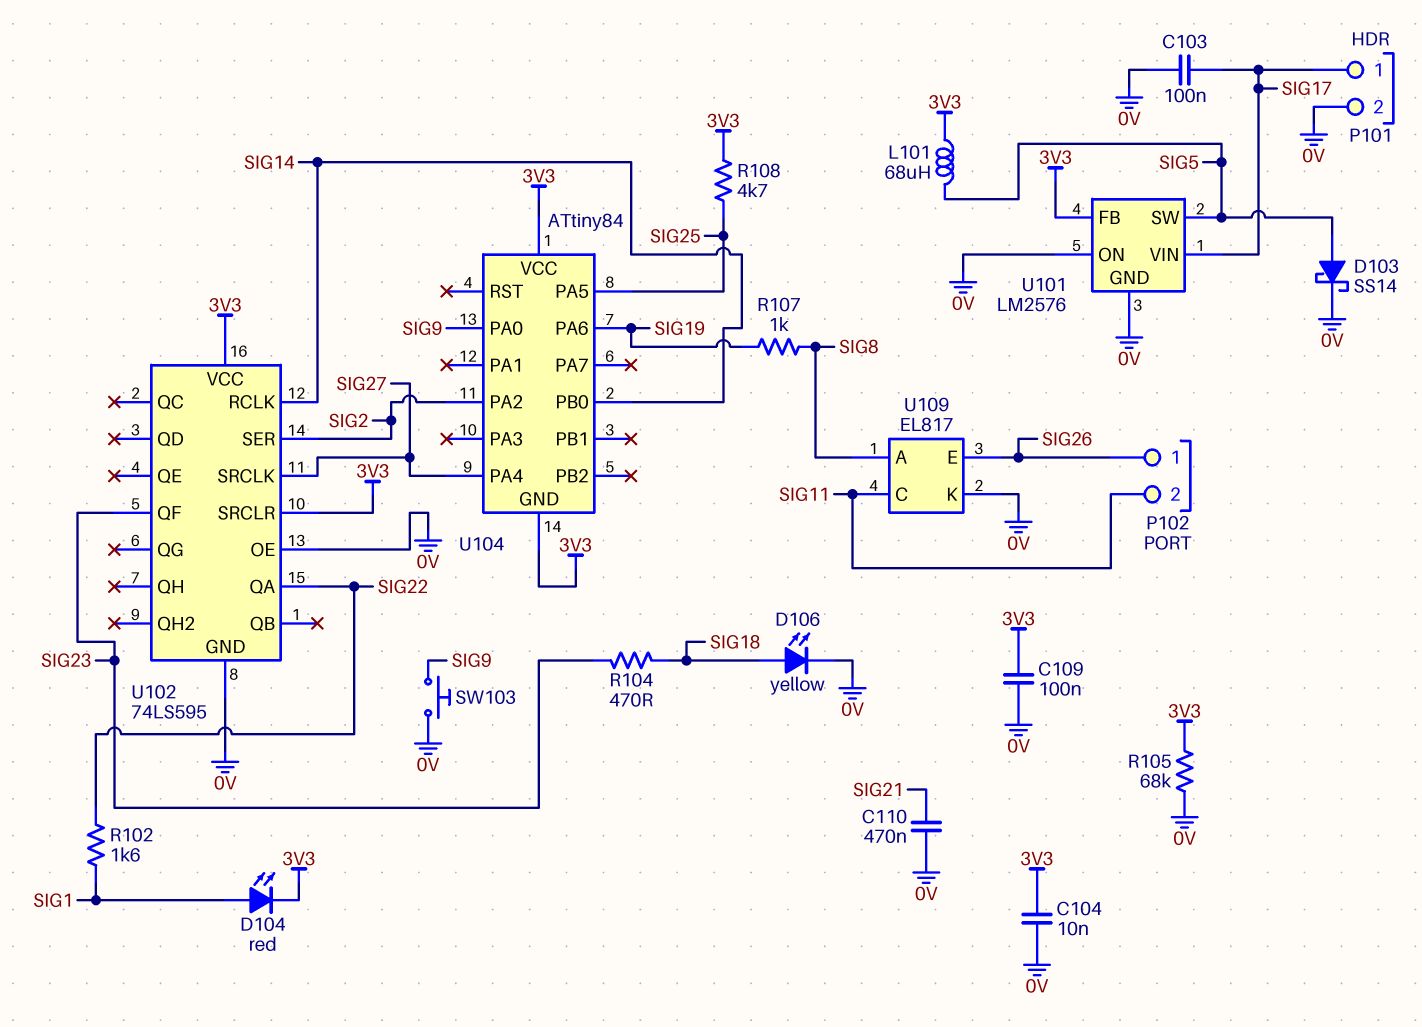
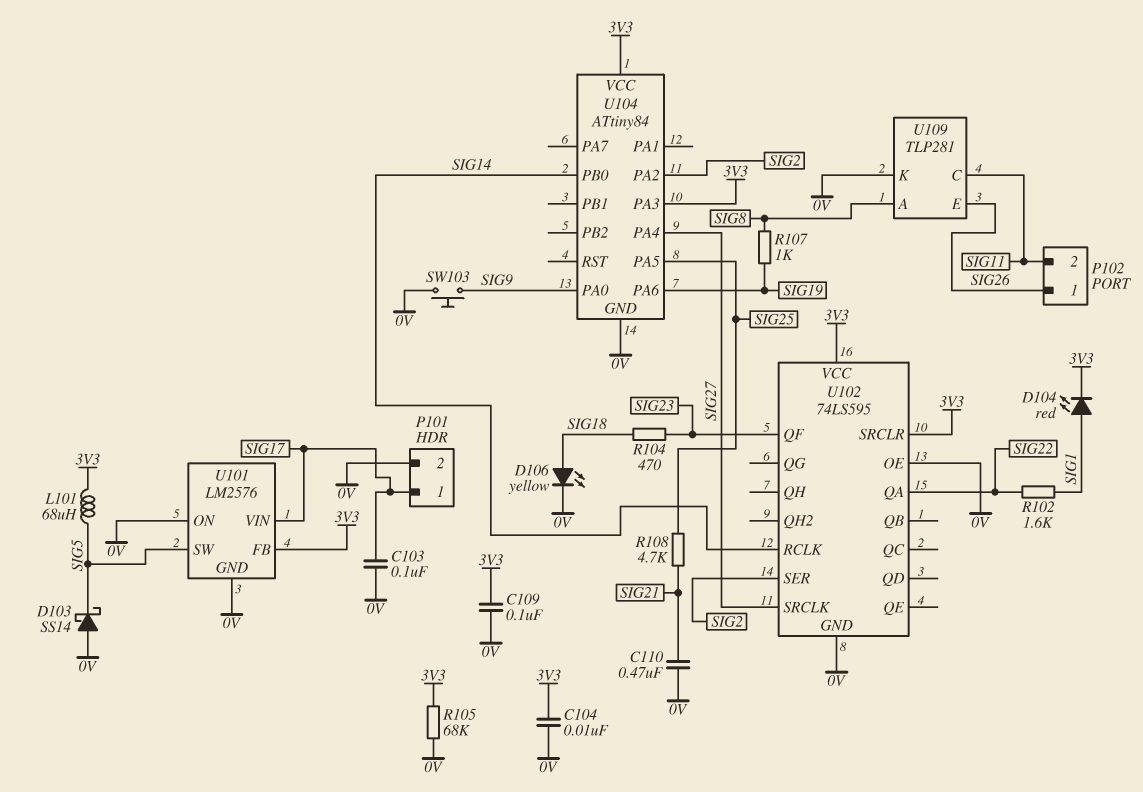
D103: schottky SS14 (A SIG5, K 0V) -> schottky SS14 (A 0V, K SIG5)
R108: 4.7k (3V3, SIG25) -> 4.7k (SIG21, SIG25)
U104 pin GND: 3V3 -> 0V
U104 pin PA3: none -> 3V3
U109: EL817 -> TLP281

